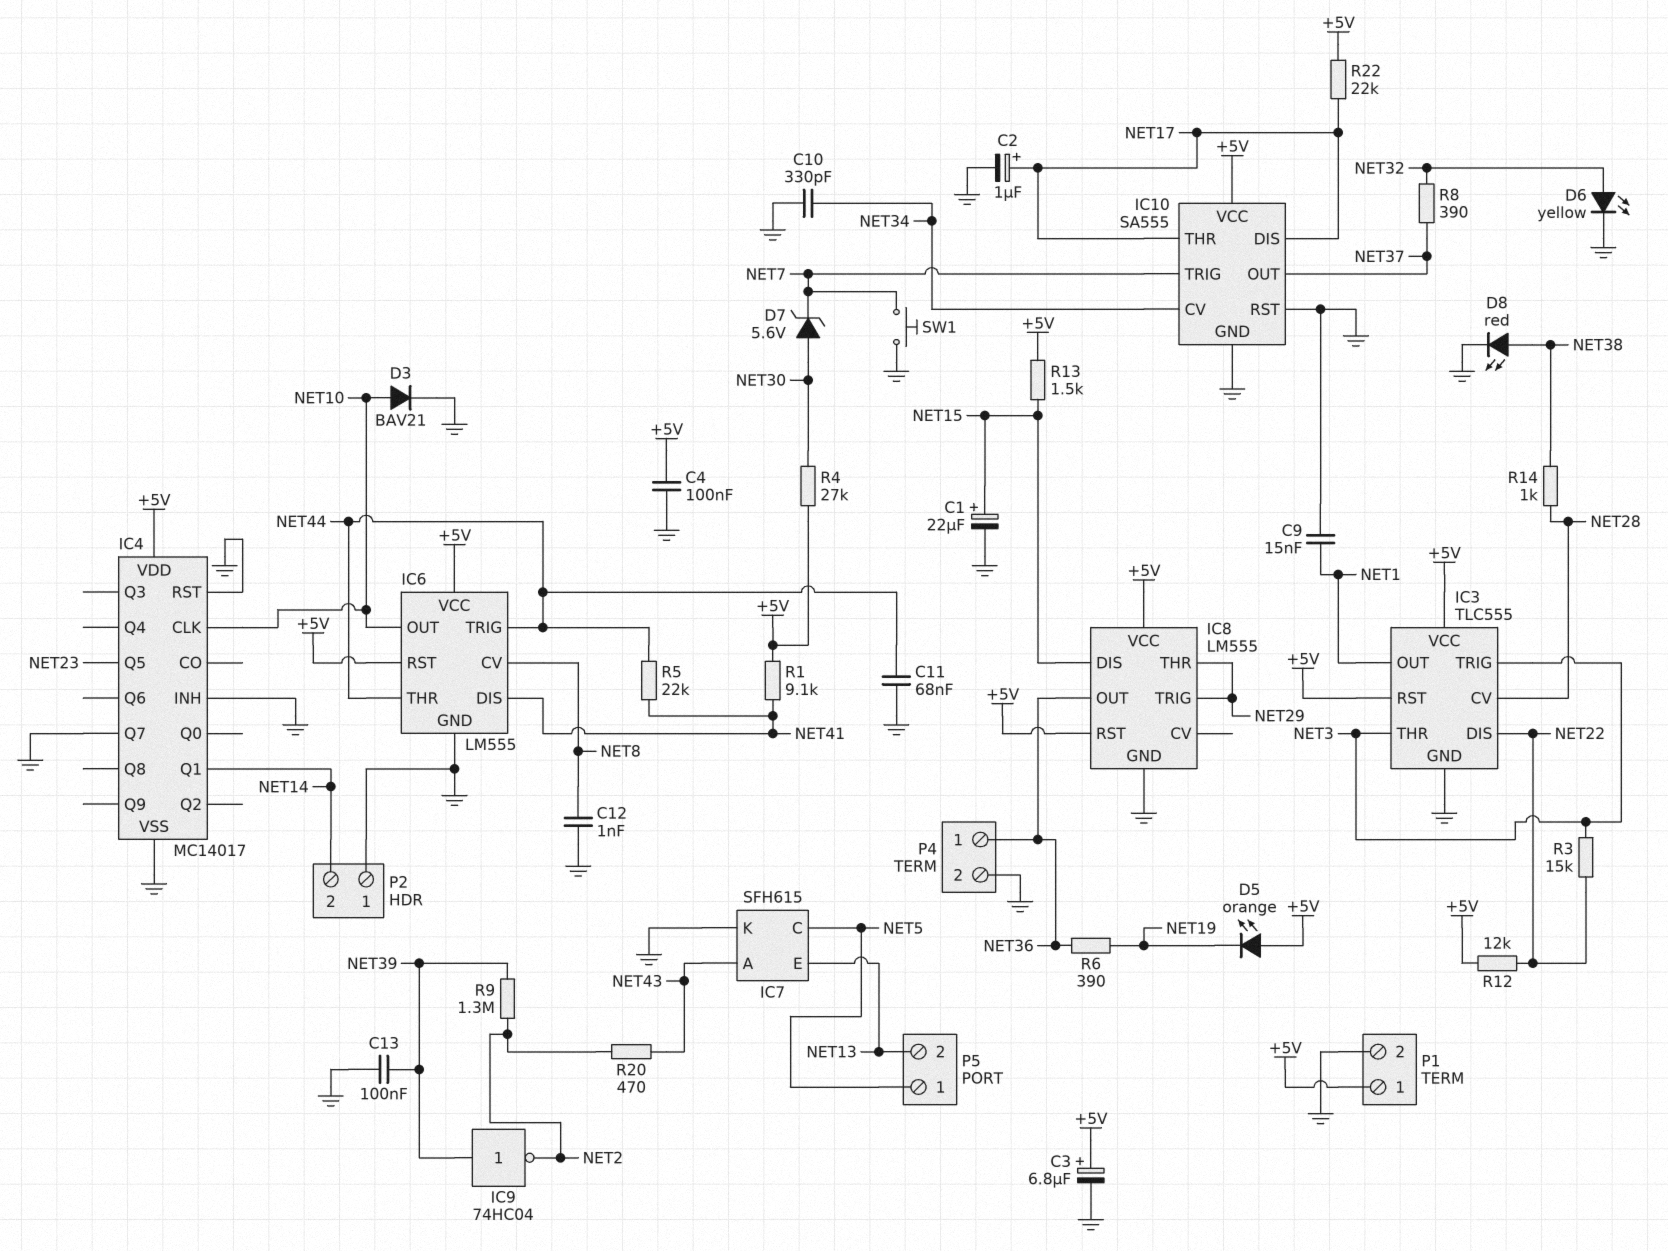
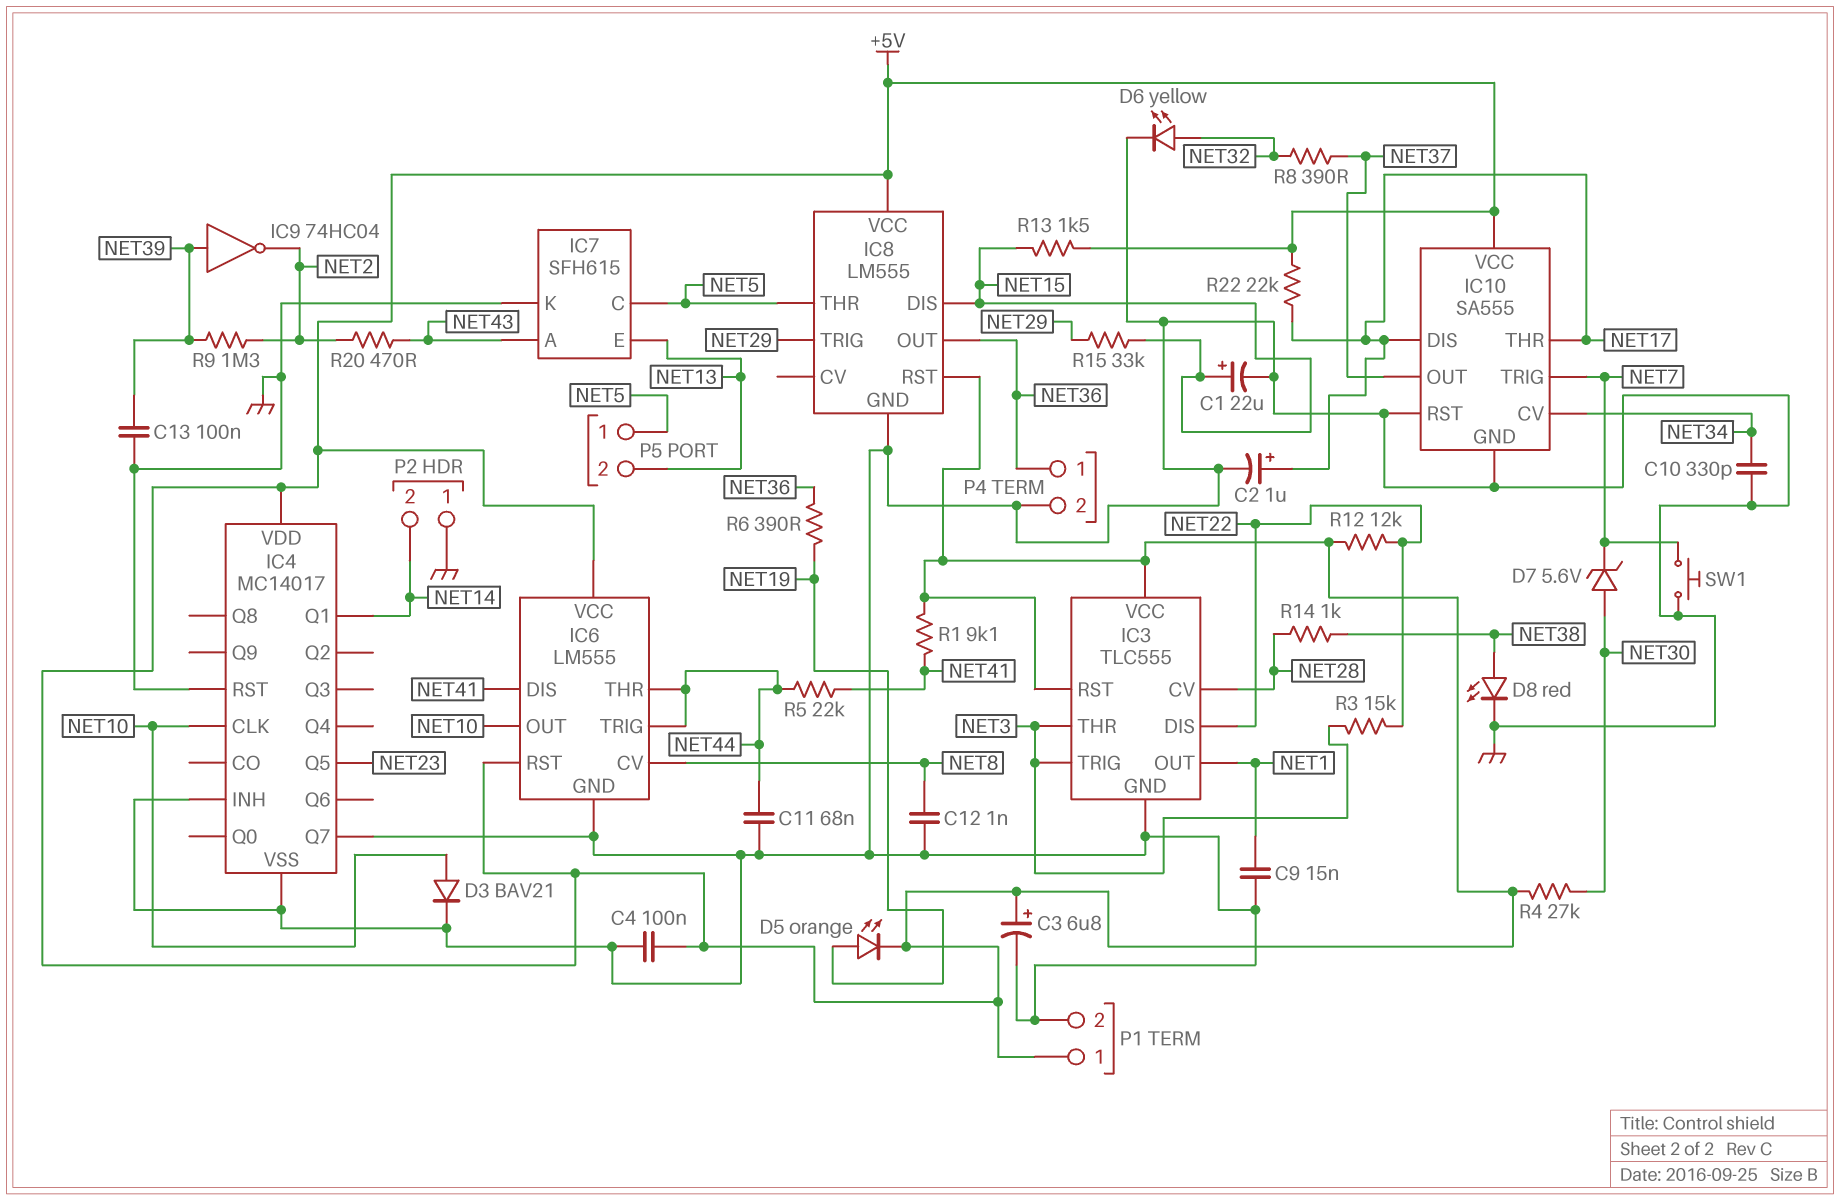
D5: LED orange (A +5V, K NET19) -> LED orange (A NET19, K +5V)
IC8 pin THR: NET29 -> NET5
R15: none -> 33k (NET15, NET29)

